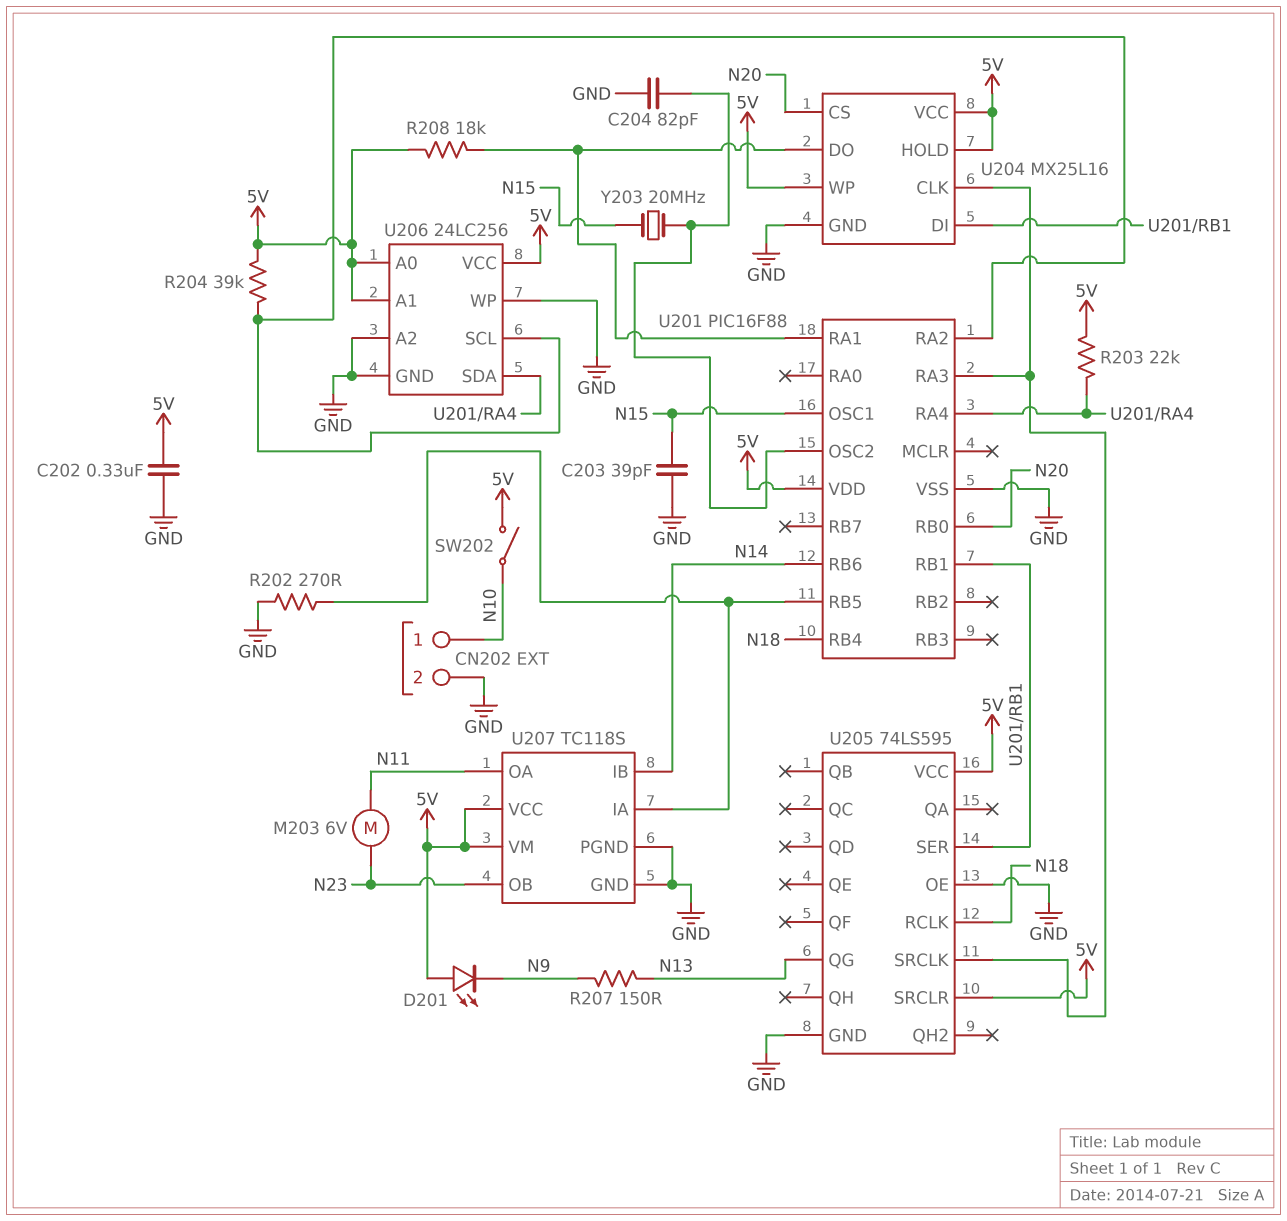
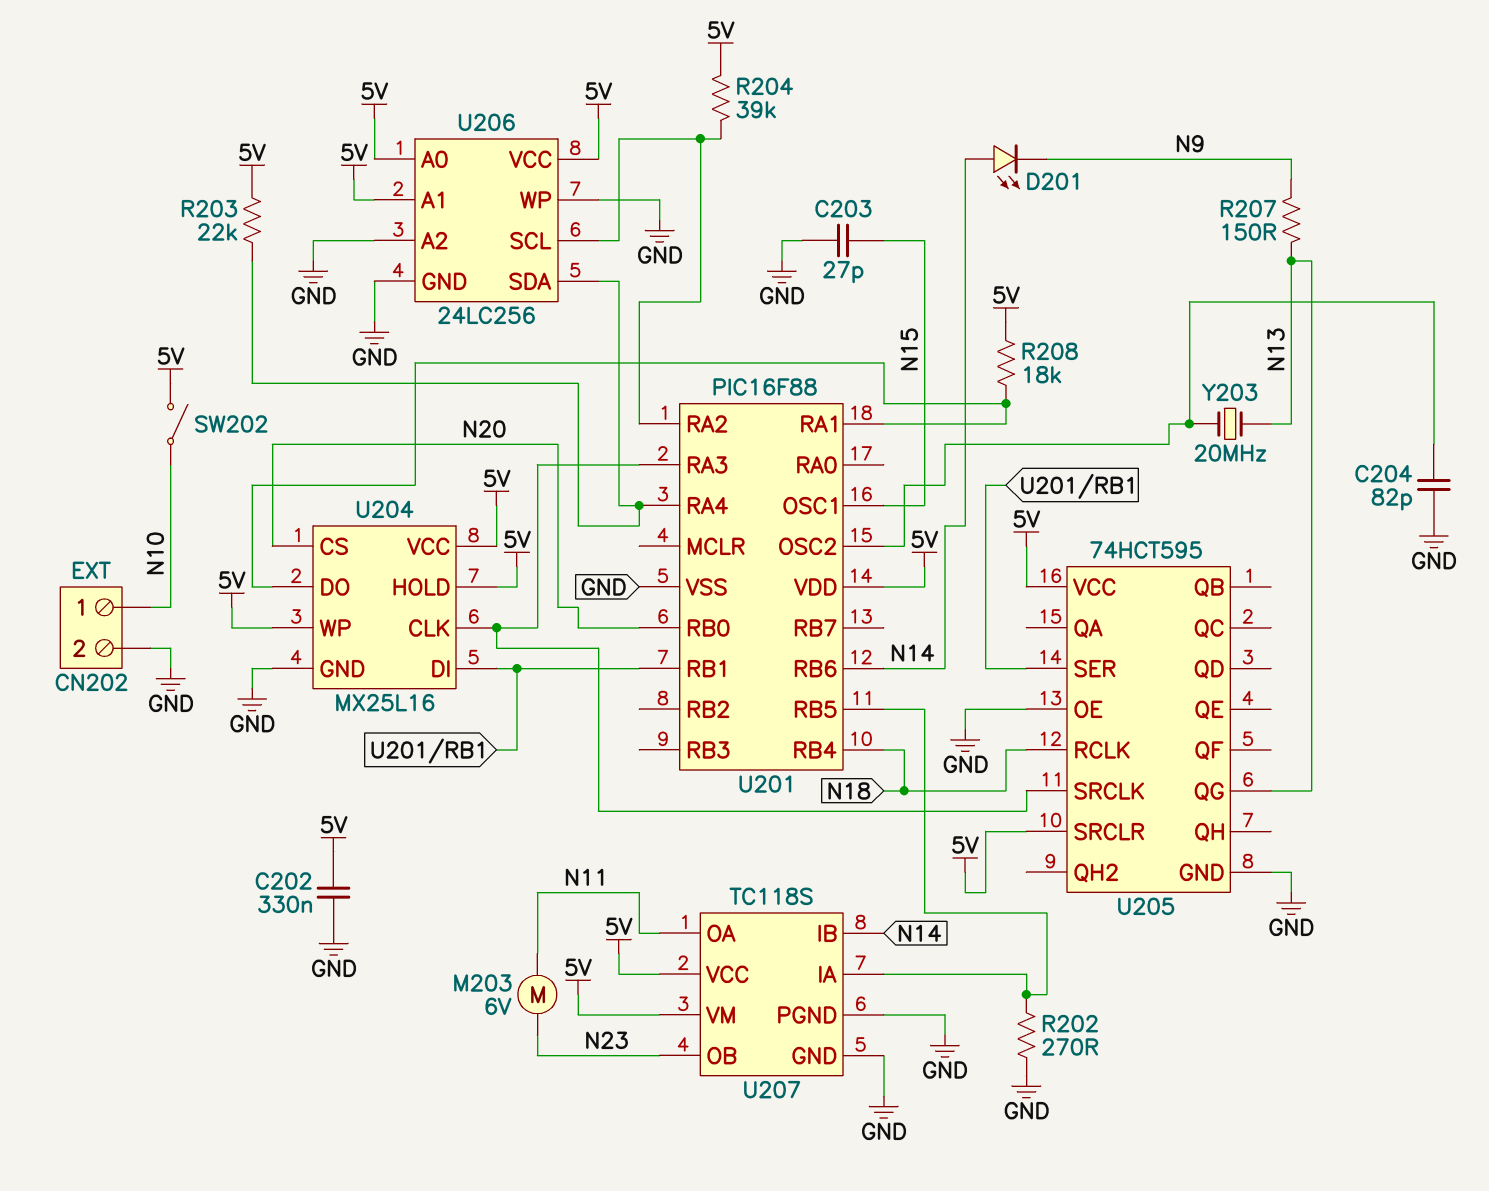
C203: 39pF (GND, N15) -> 27pF (GND, N15)
D201: LED (A 5V, K N9) -> LED (A N14, K N9)
U205: 74LS595 -> 74HCT595
Y203: 20MHz (N15, U201/OSC2) -> 20MHz (N13, U201/OSC2)

